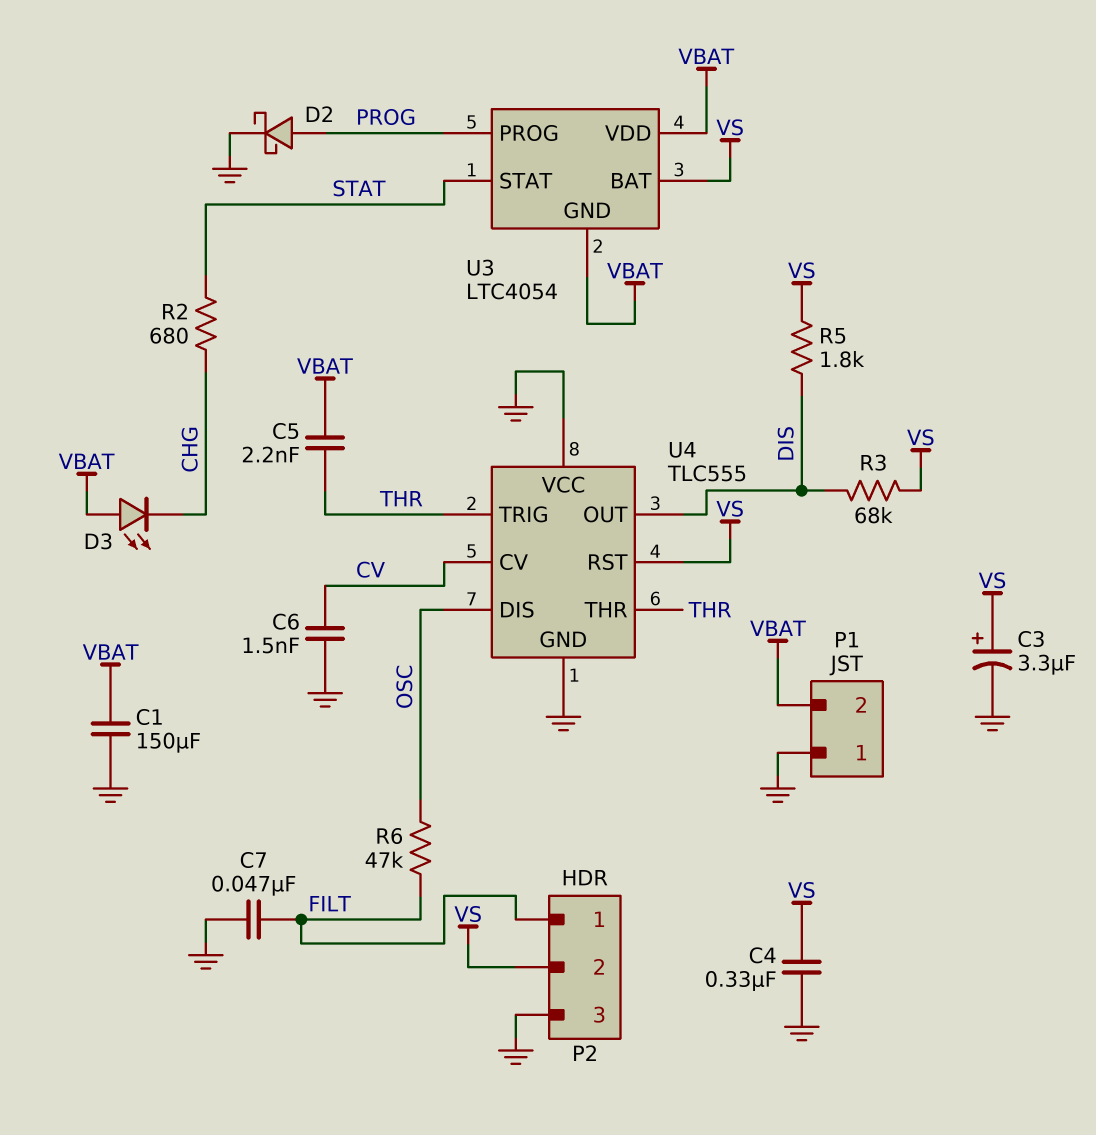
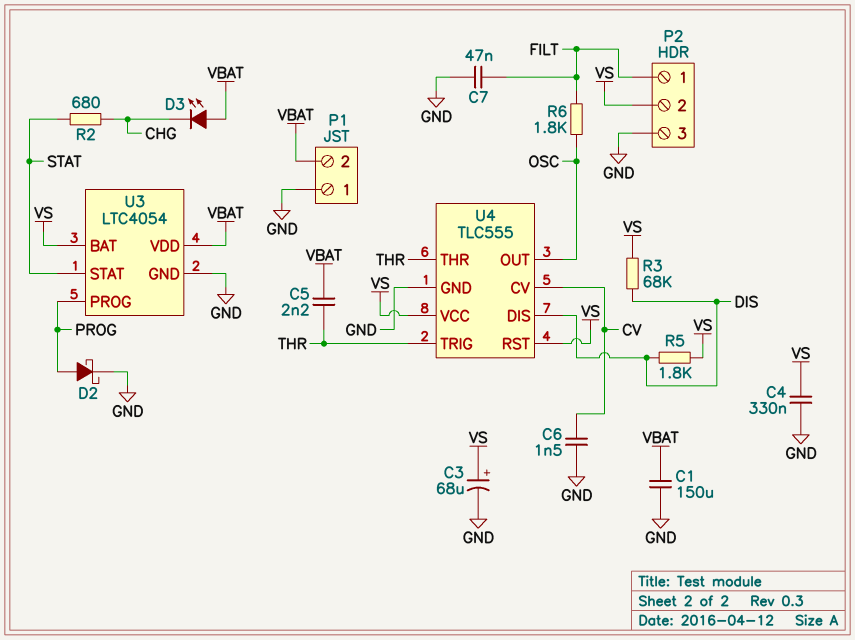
C3: 3.3uF (plus VS, minus GND) -> 68uF (plus VS, minus GND)
R6: 47k (FILT, OSC) -> 1.8k (FILT, OSC)
U3 pin GND: VBAT -> GND
U4 pin DIS: OSC -> DIS
U4 pin OUT: DIS -> OSC
U4 pin VCC: GND -> VS

